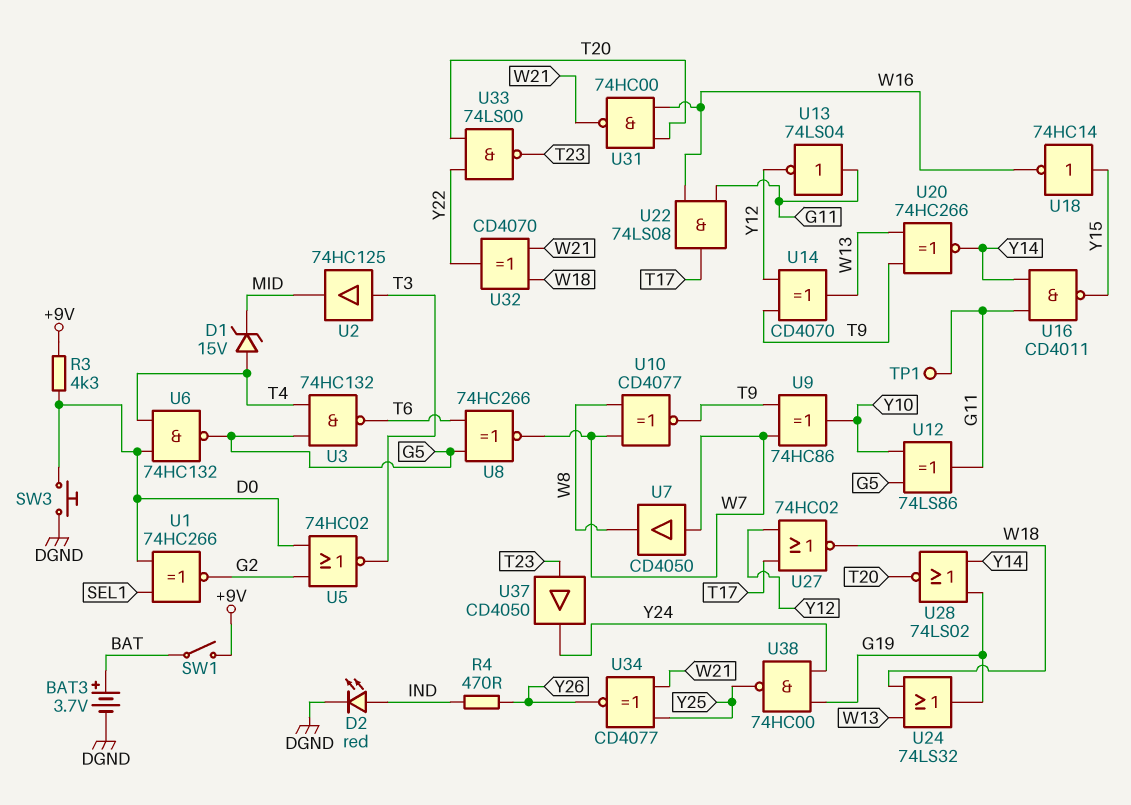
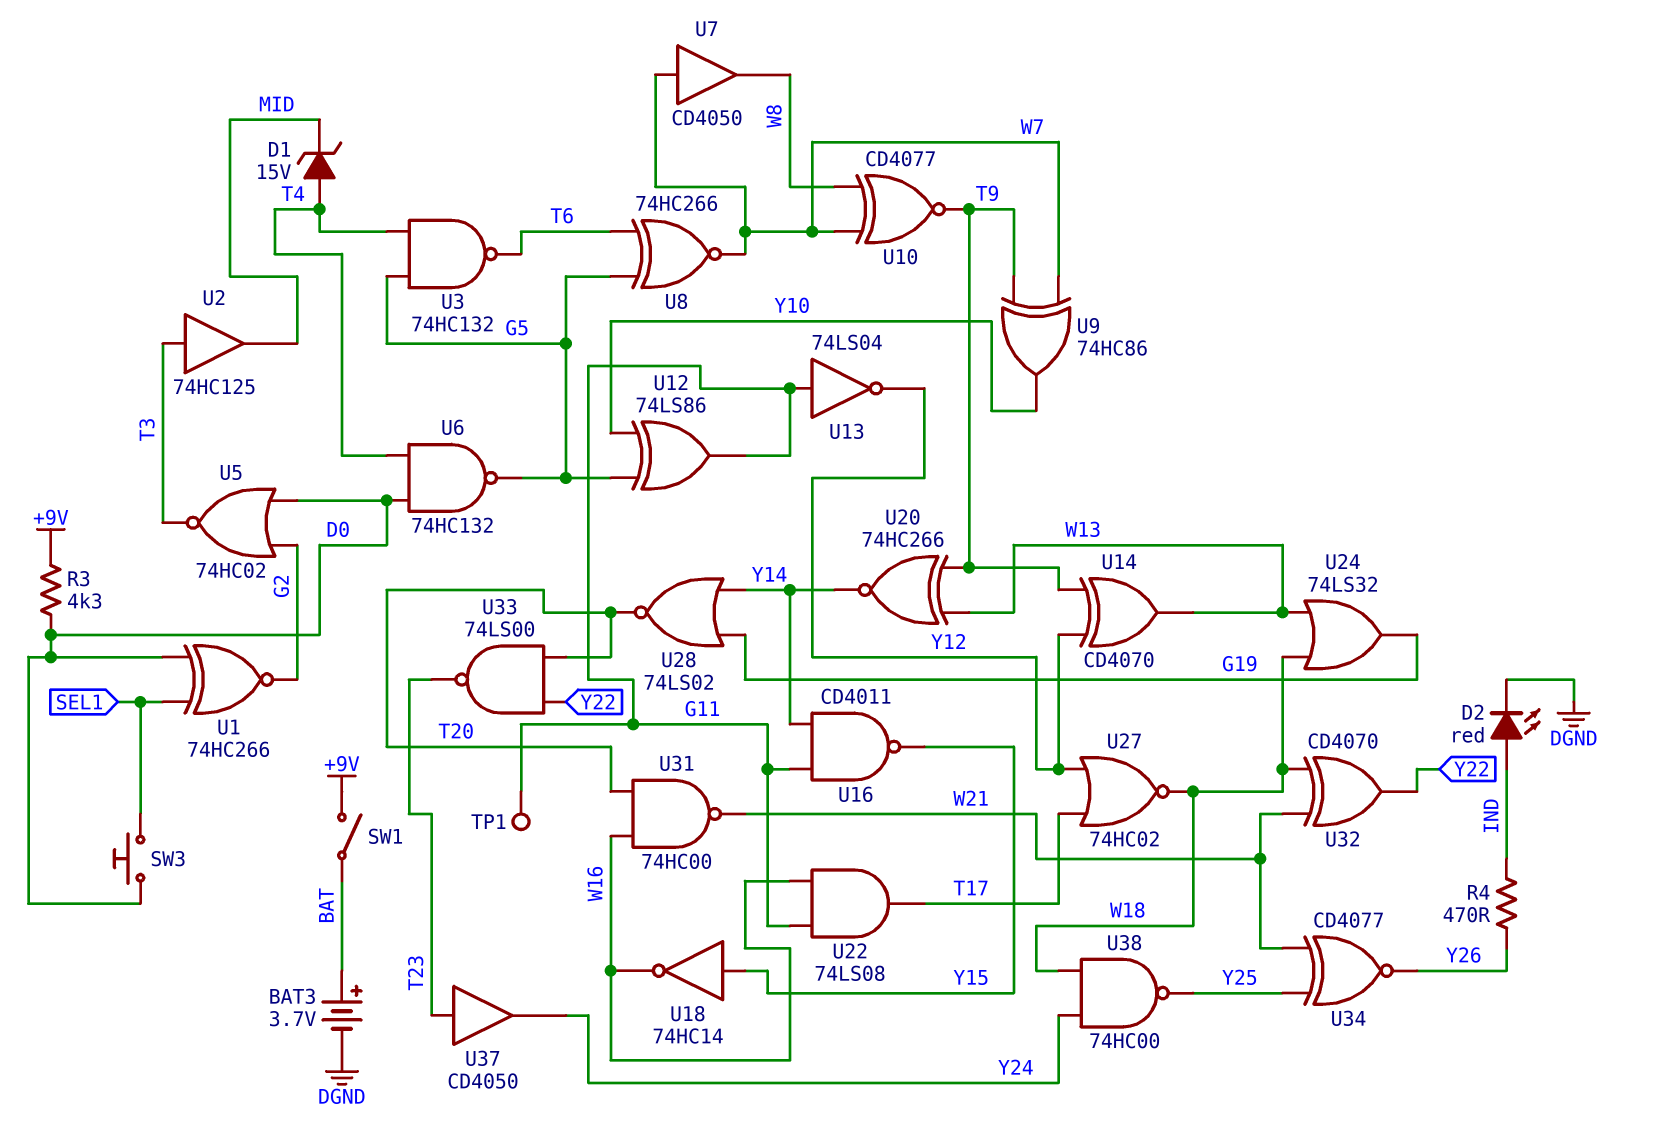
SW3: button (D0, DGND) -> button (D0, SEL1)
U38: NAND 74HC00 (in G19, in Y24, out Y25) -> NAND 74HC00 (in W18, in Y24, out Y25)

